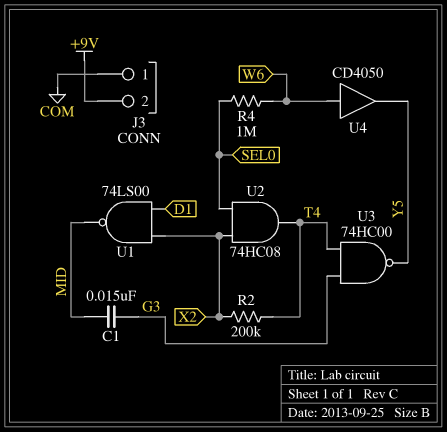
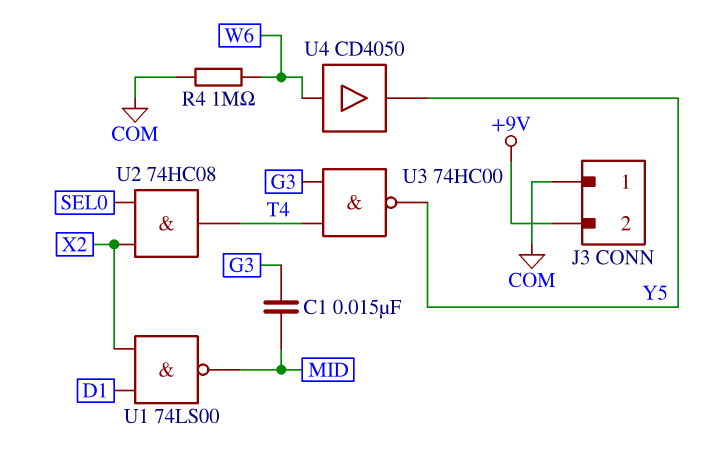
R2: 200k (T4, X2) -> none
R4: 1M (SEL0, W6) -> 1M (COM, W6)

